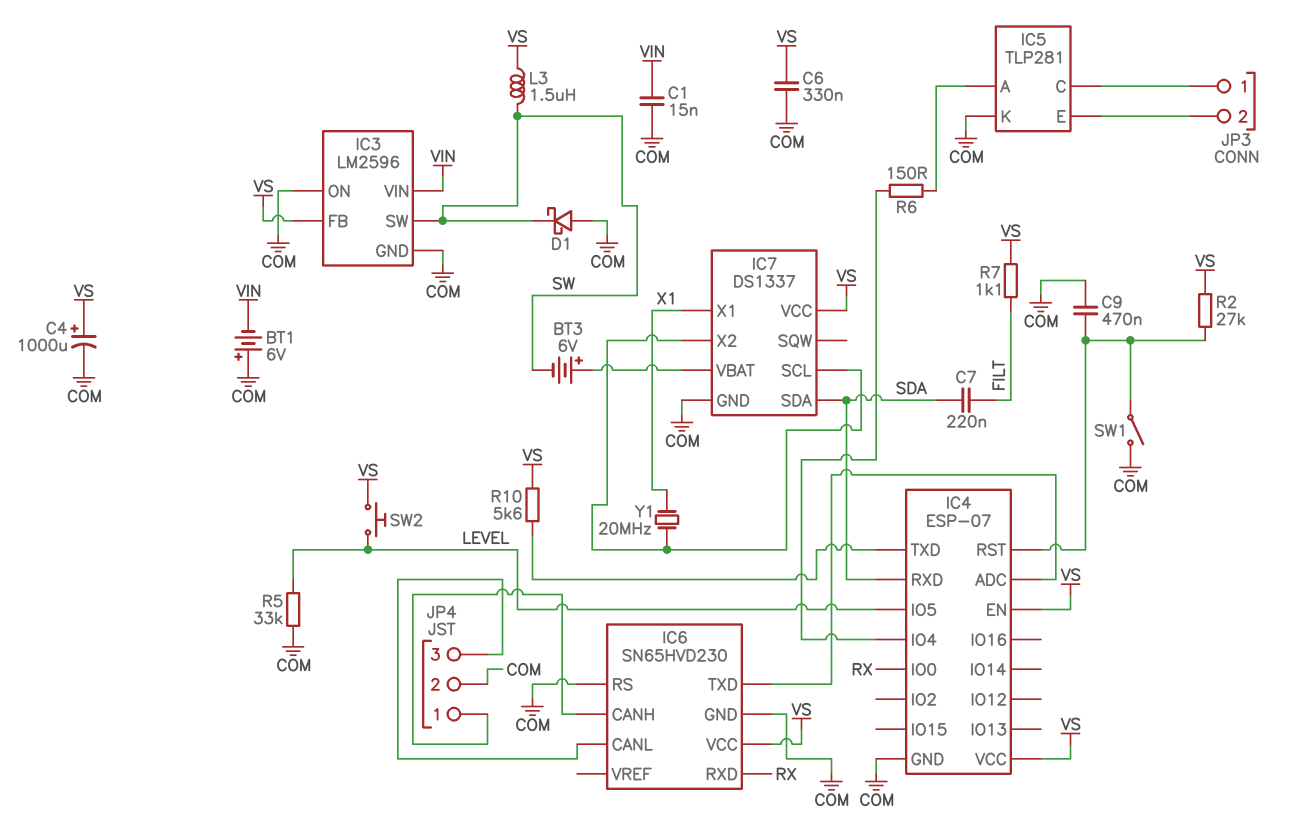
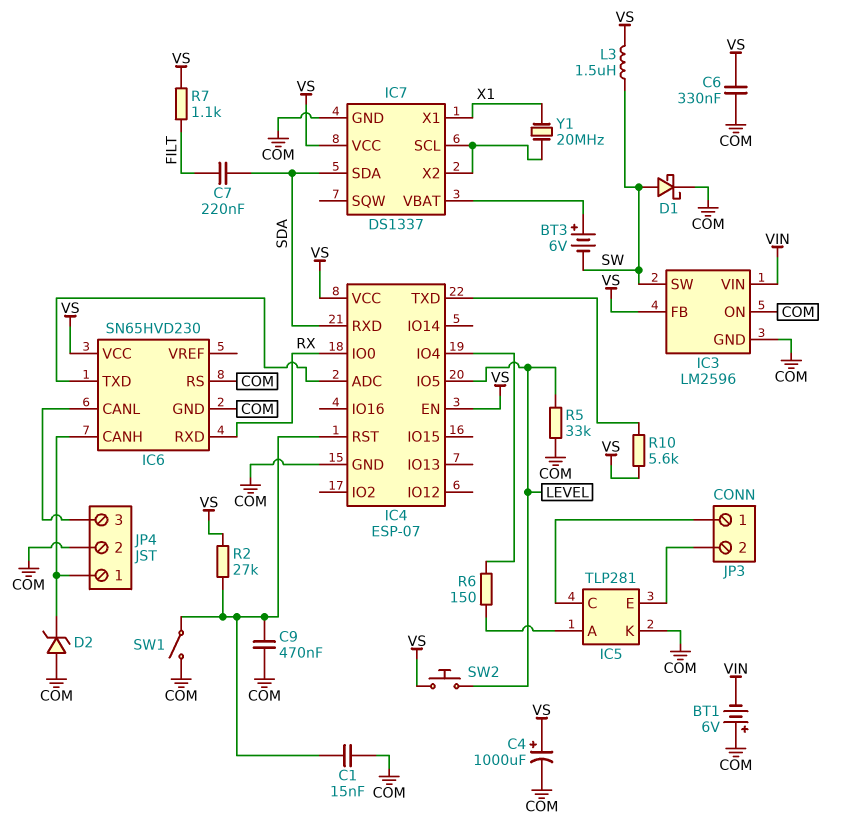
C1: 15nF (COM, VIN) -> 15nF (COM, IC4/RST)
D1: schottky (A COM, K SW) -> schottky (A SW, K COM)
D2: none -> zener (A COM, K IC6/CANH)

